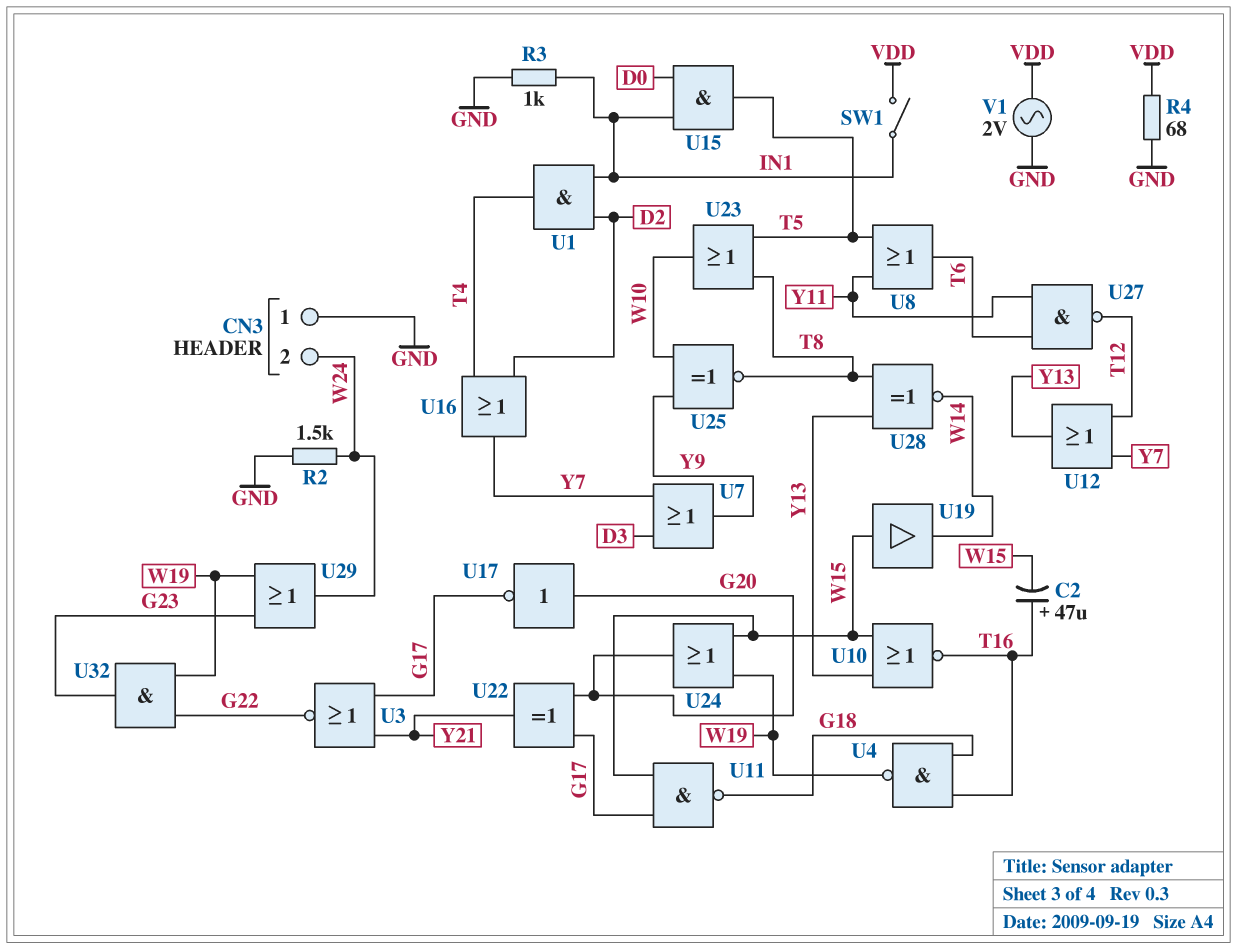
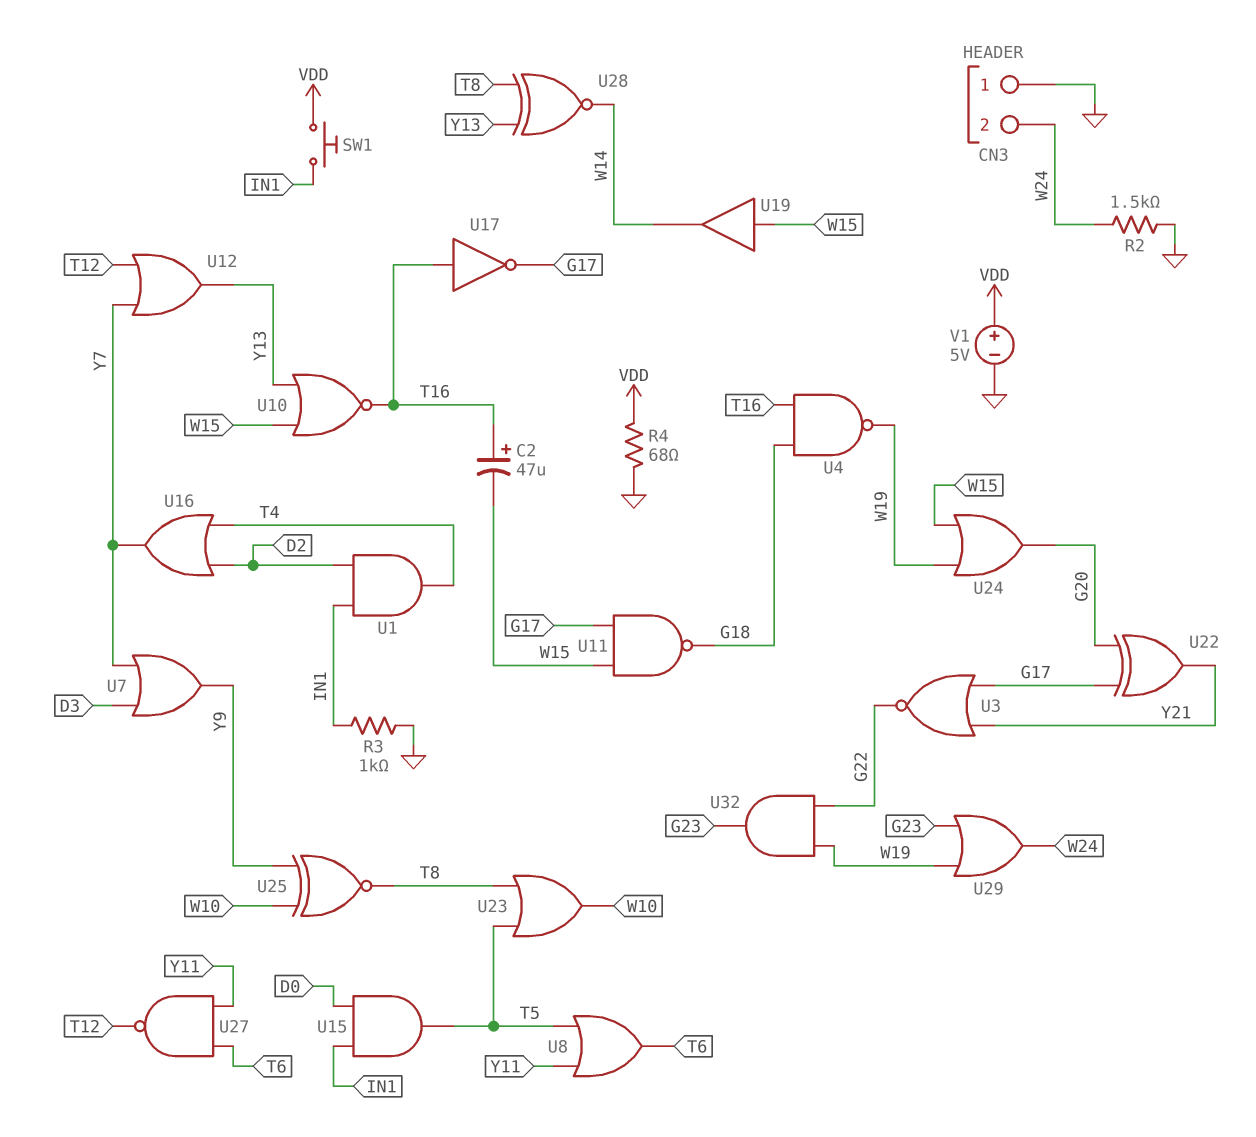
SW1: switch (IN1, VDD) -> button (IN1, VDD)
U17: NOT (in G20, out G17) -> NOT (in T16, out G17)
V1: AC 2V (GND, VDD) -> 5V (plus VDD, minus GND)

